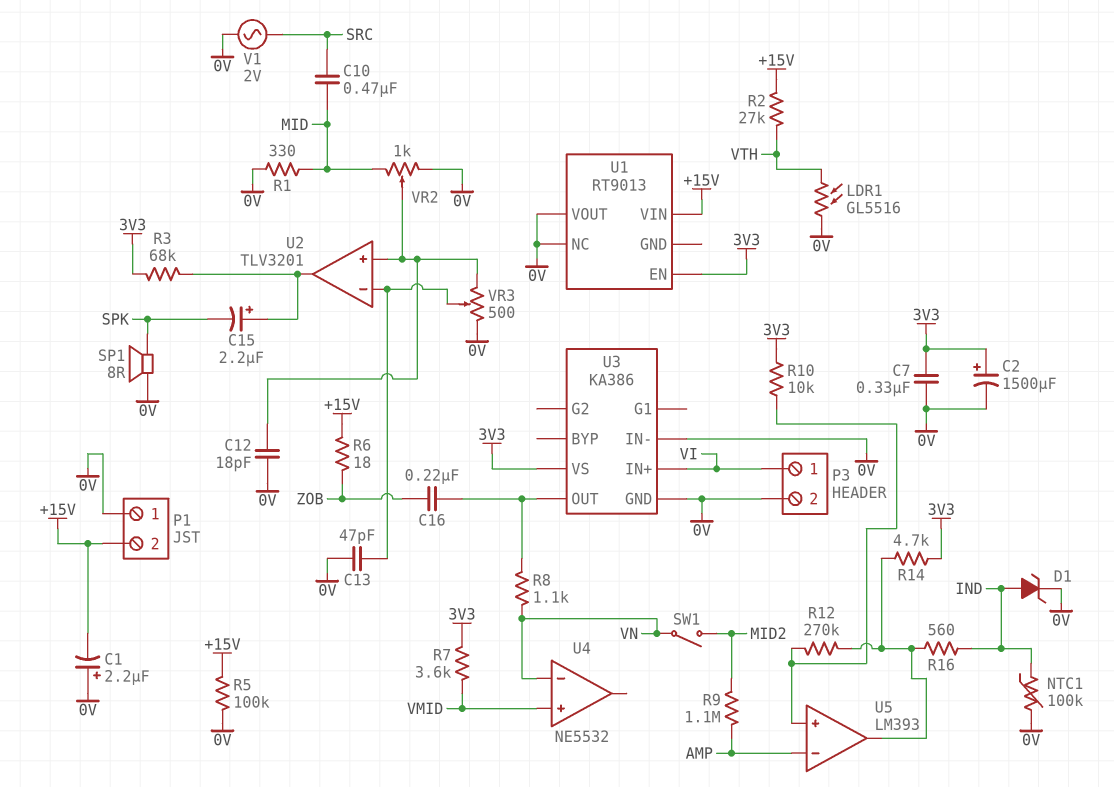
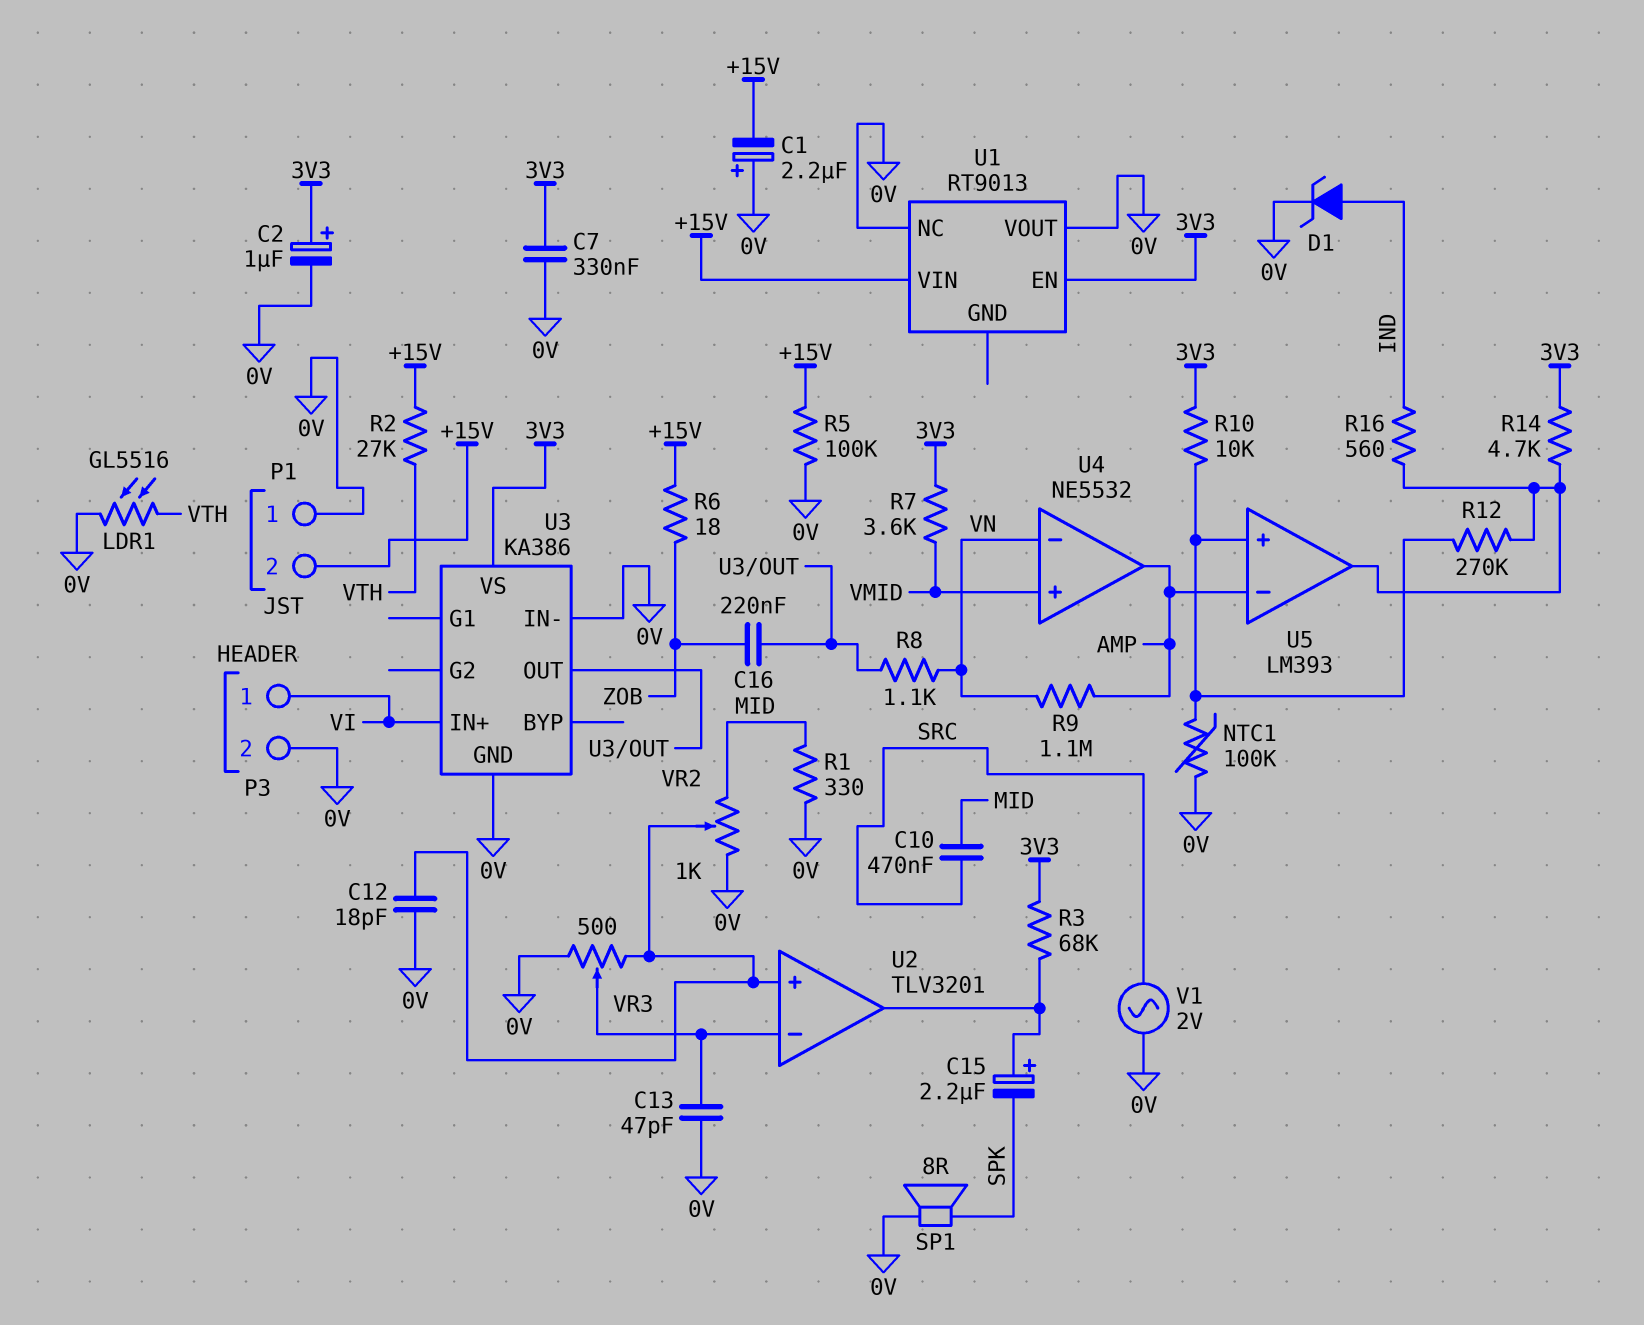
C2: 1500uF (plus 3V3, minus 0V) -> 1uF (plus 3V3, minus 0V)
NTC1: 100k (0V, IND) -> 100k (0V, U5/in+)
R9: 1.1M (AMP, MID2) -> 1.1M (AMP, VN)
SW1: switch (MID2, VN) -> none
U4 pin out: none -> AMP

